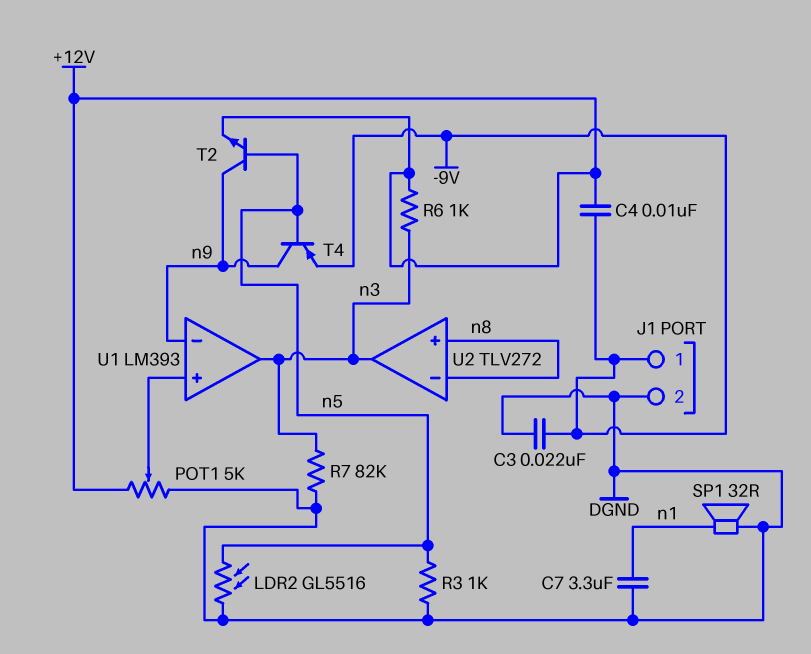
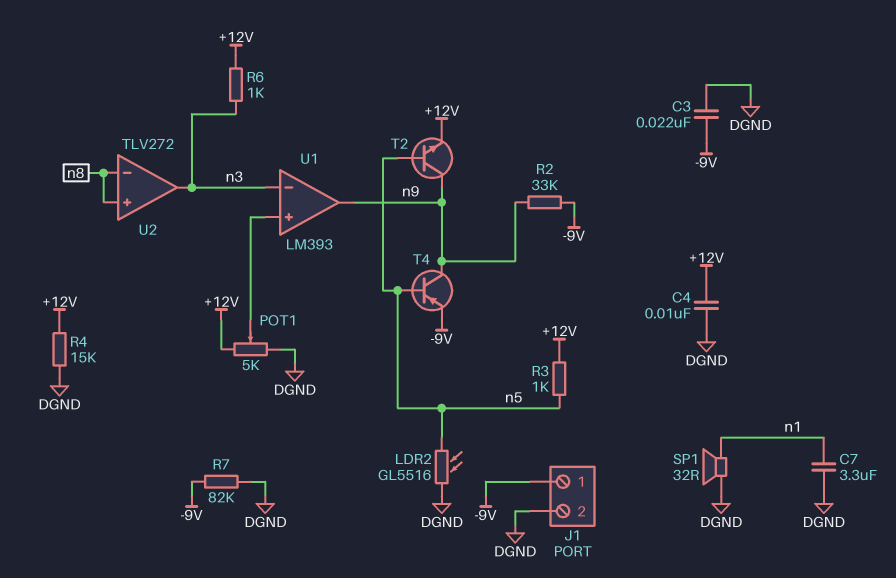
C4: 10nF (+12V, -9V) -> 10nF (+12V, DGND)
R2: none -> 33k (-9V, n9)
R3: 1k (DGND, n5) -> 1k (+12V, n5)
R4: none -> 15k (+12V, DGND)
R7: 82k (DGND, n3) -> 82k (-9V, DGND)
U1 pin in-: n9 -> n3
U1 pin out: n3 -> n9

